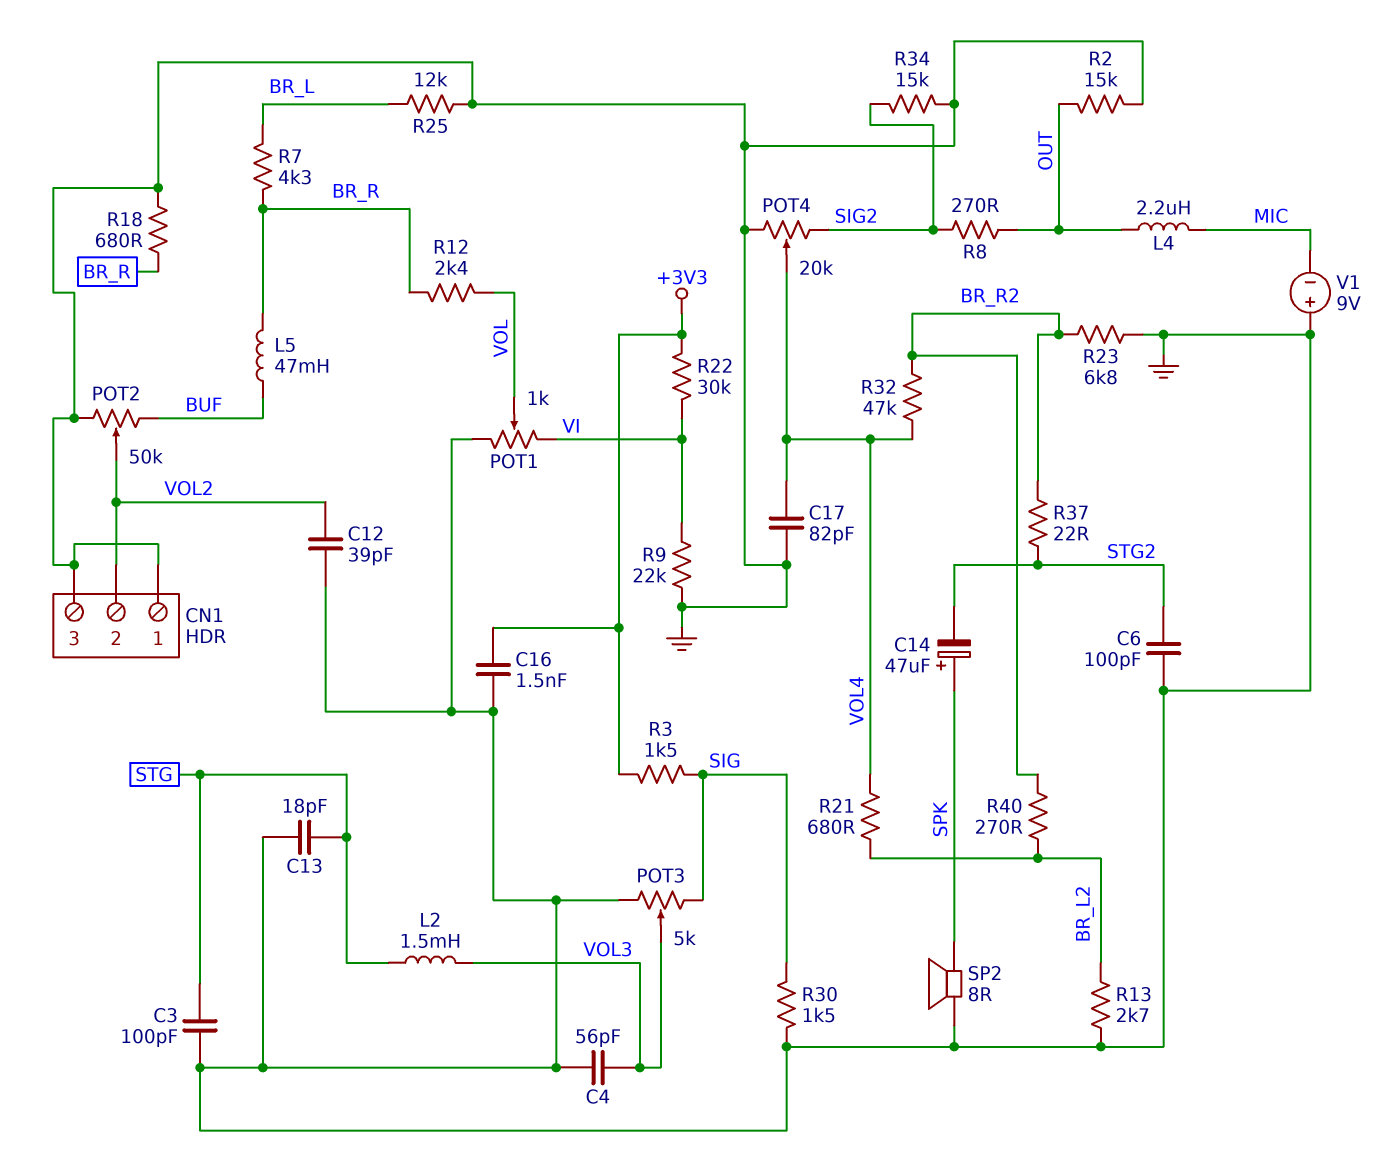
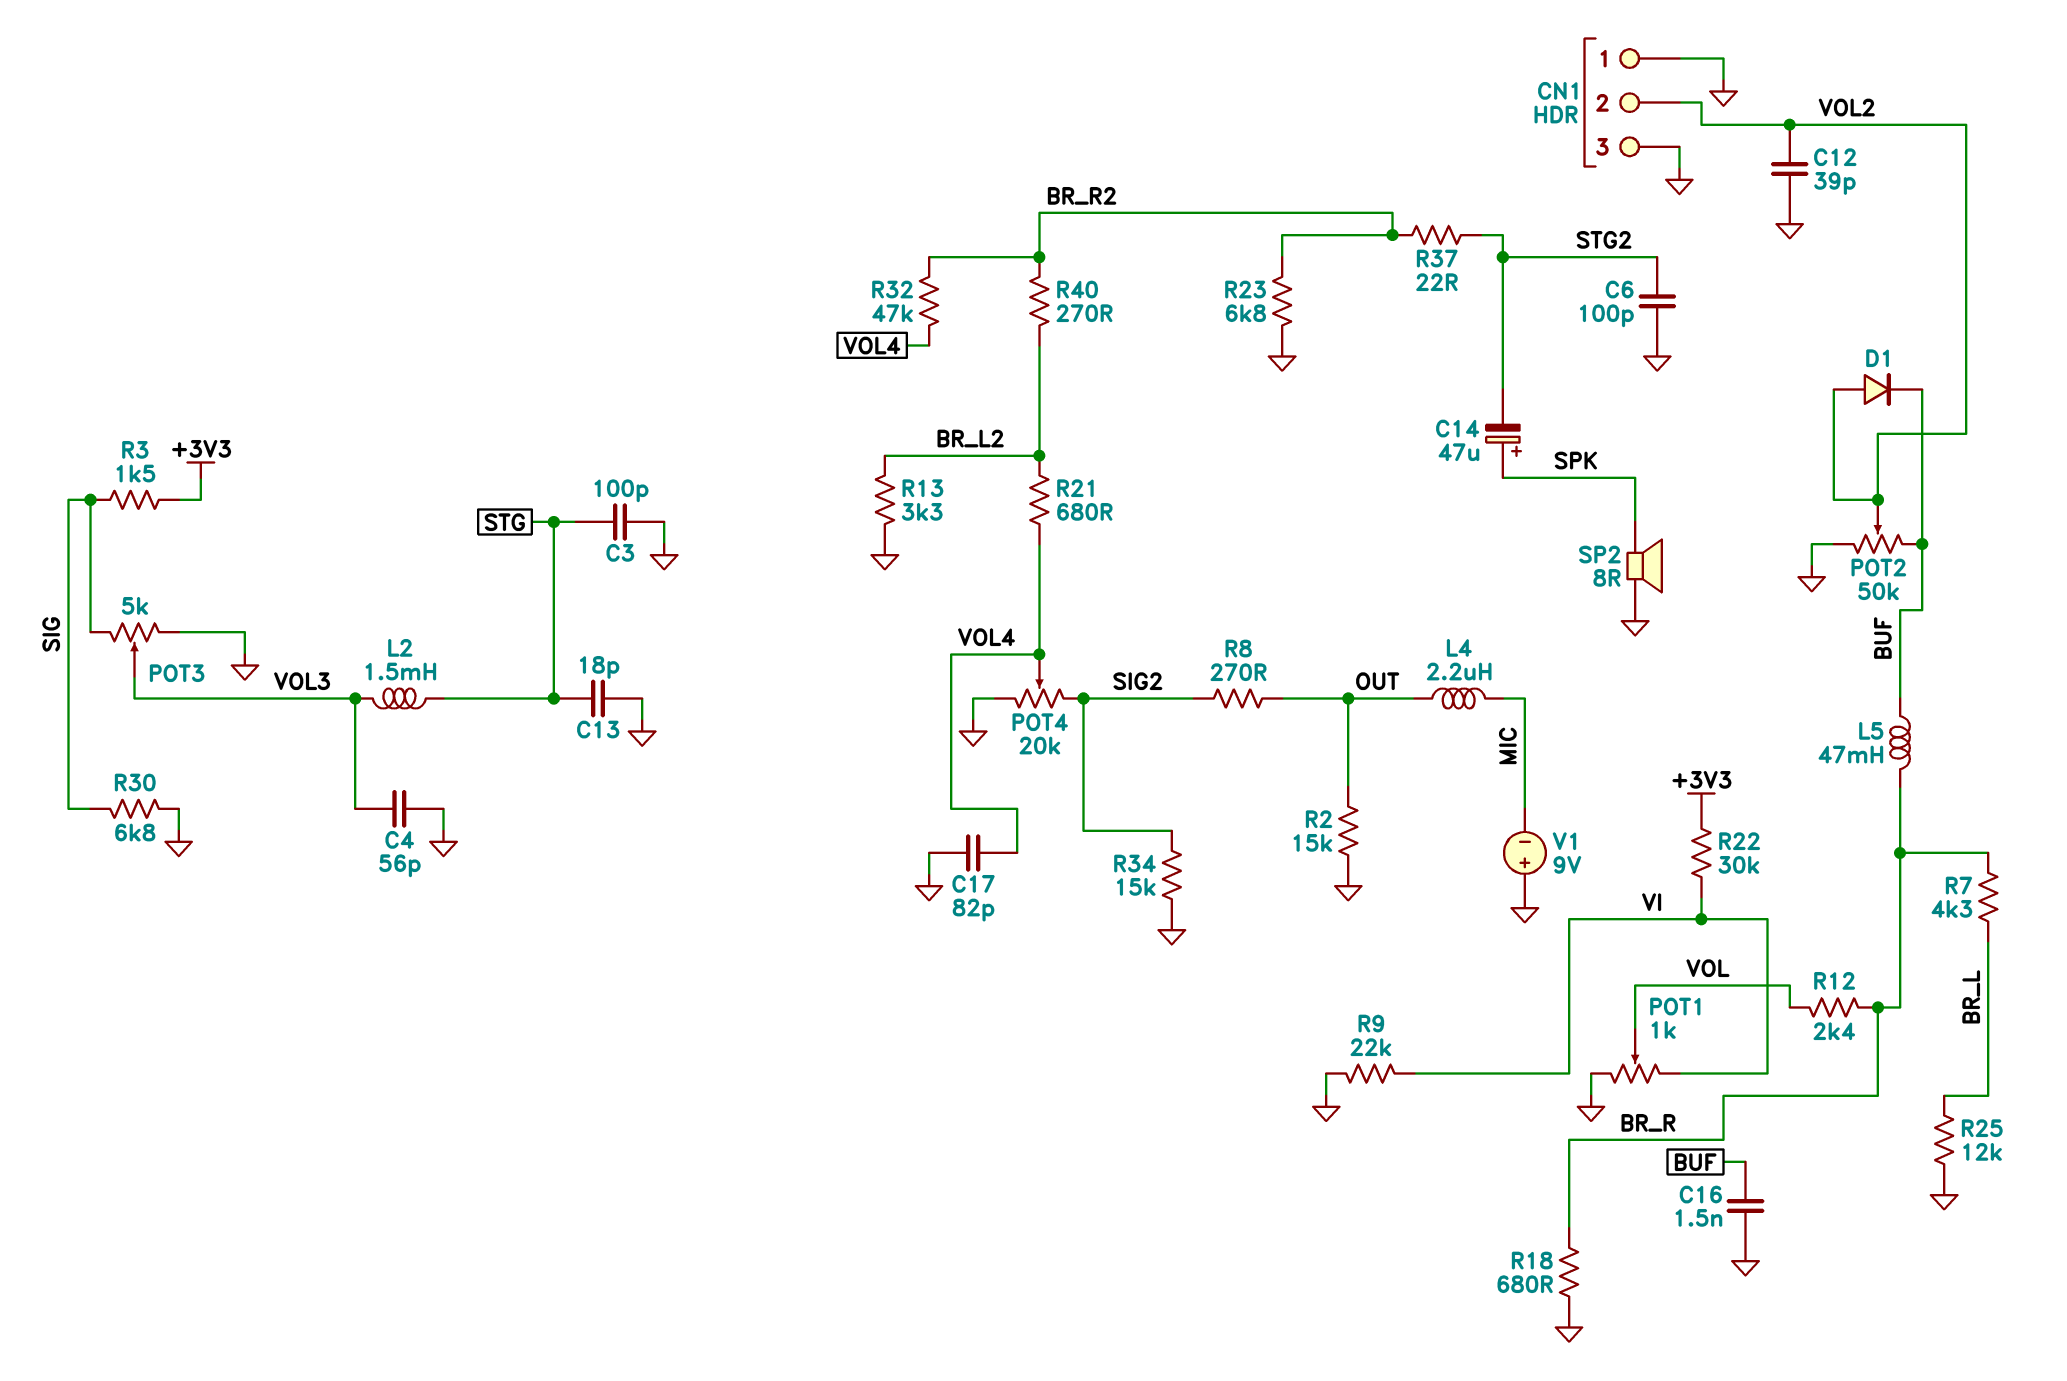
C16: 1.5nF (+3V3, GND) -> 1.5nF (BUF, GND)
D1: none -> diode (A VOL2, K BUF)
R13: 2.7k (BR_L2, GND) -> 3.3k (BR_L2, GND)
R30: 1.5k (GND, SIG) -> 6.8k (GND, SIG)

